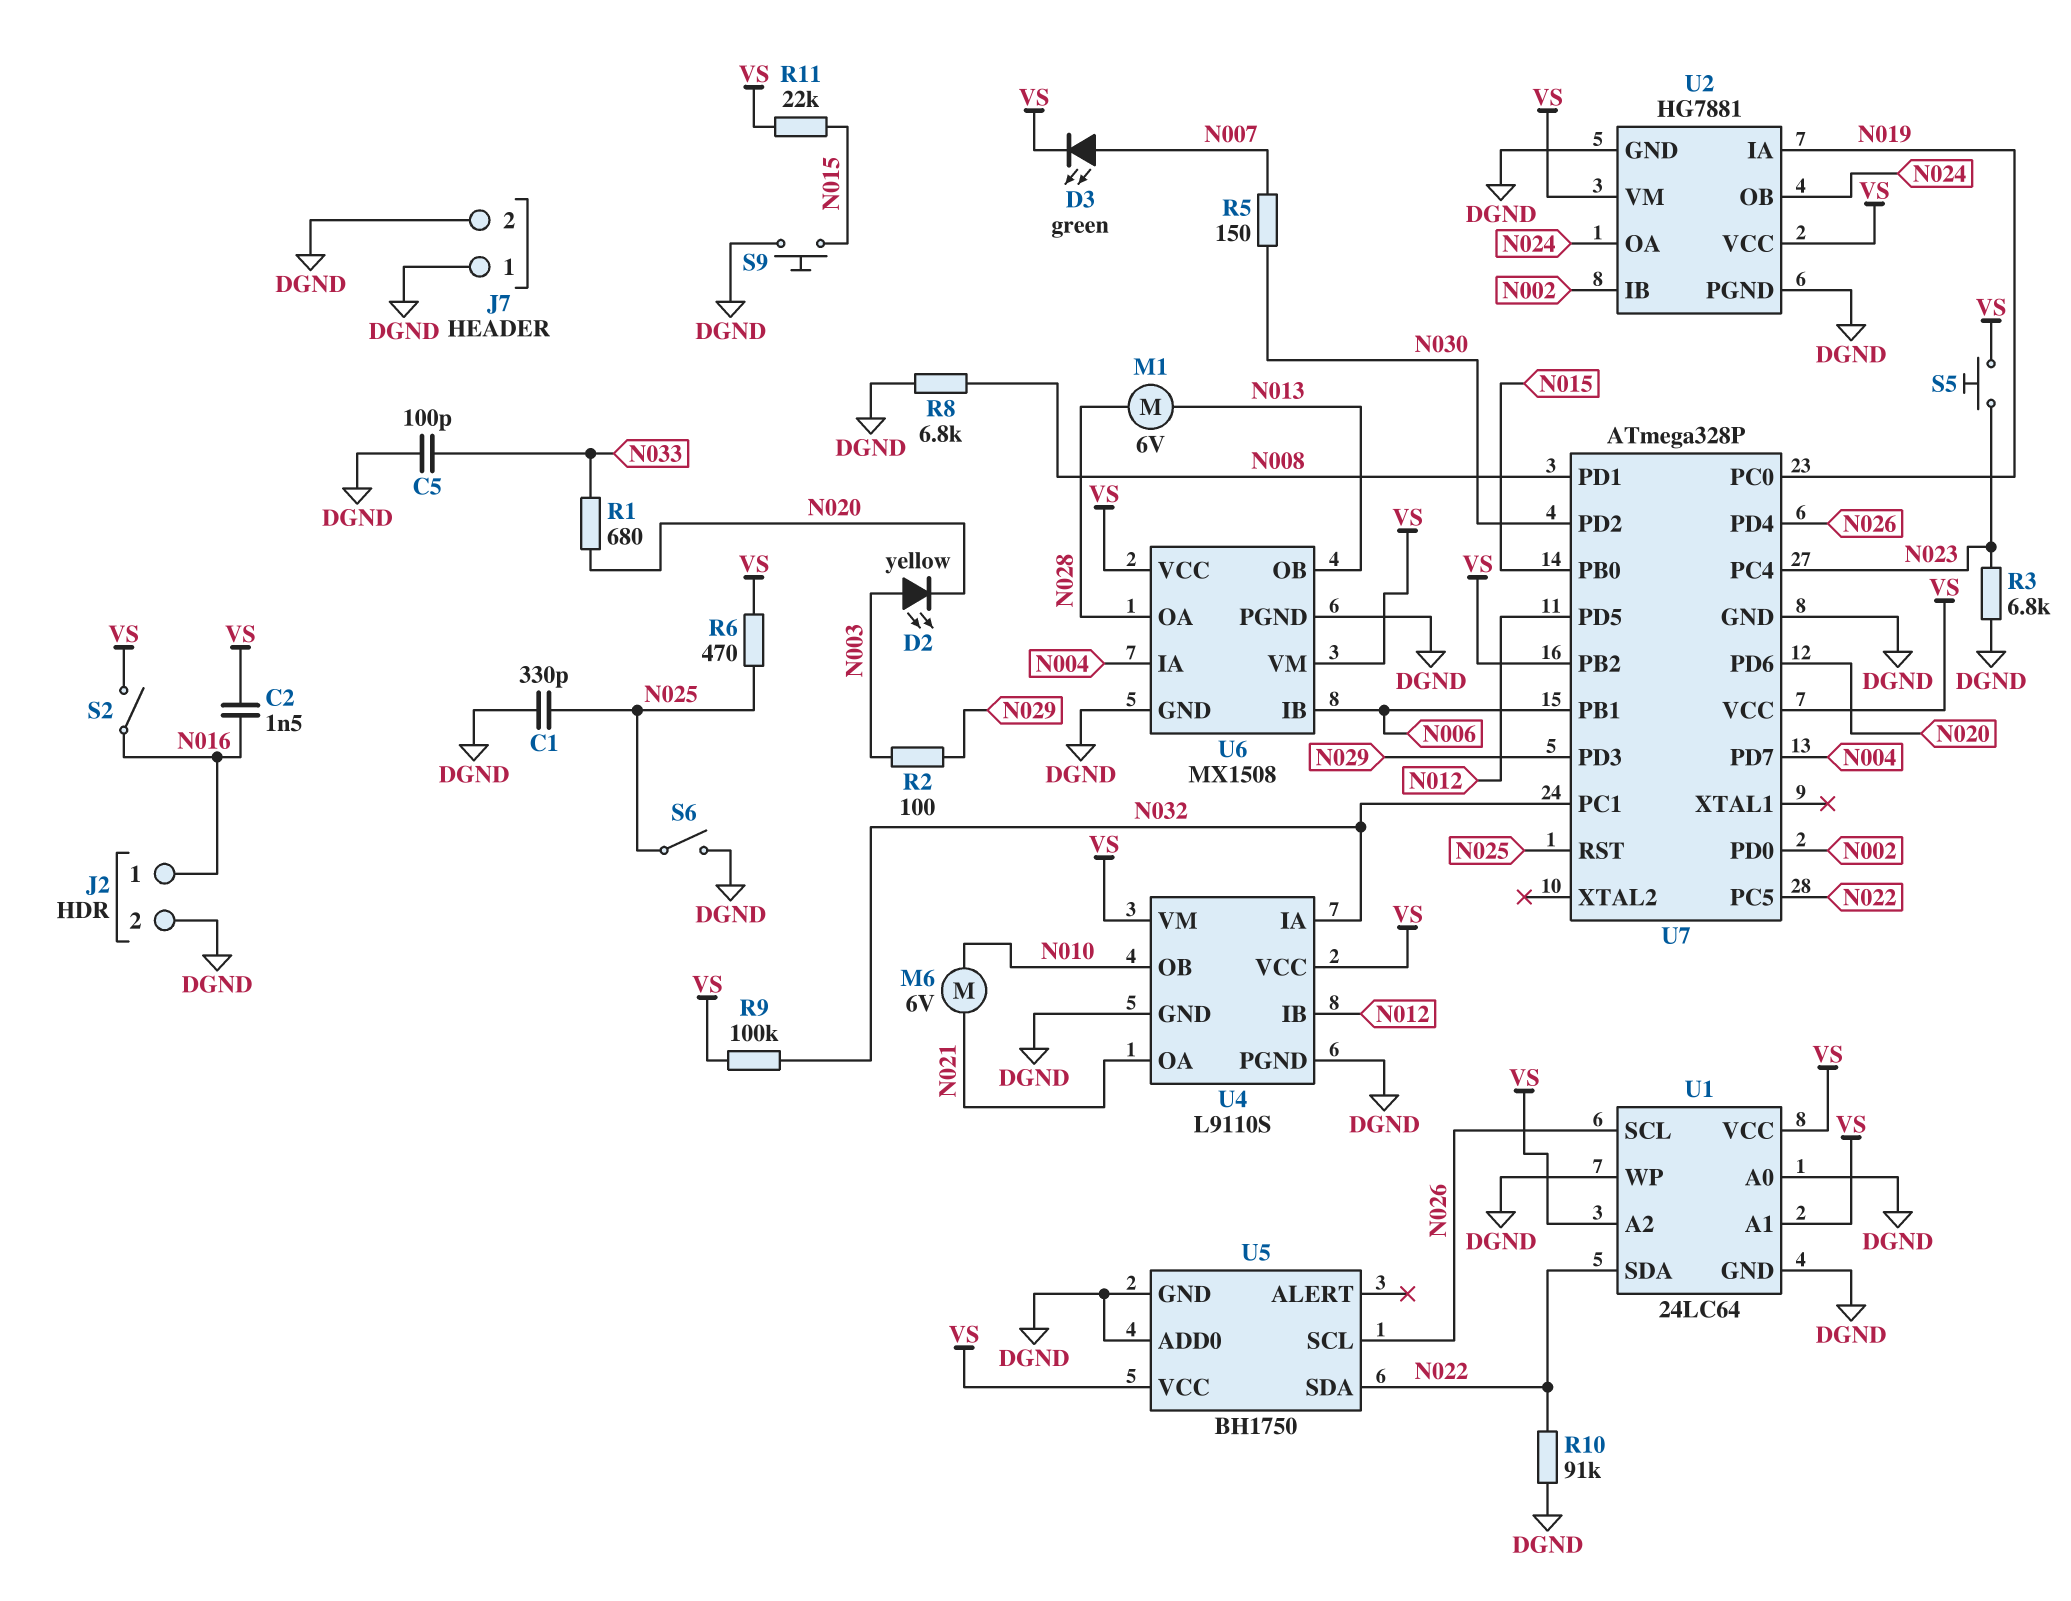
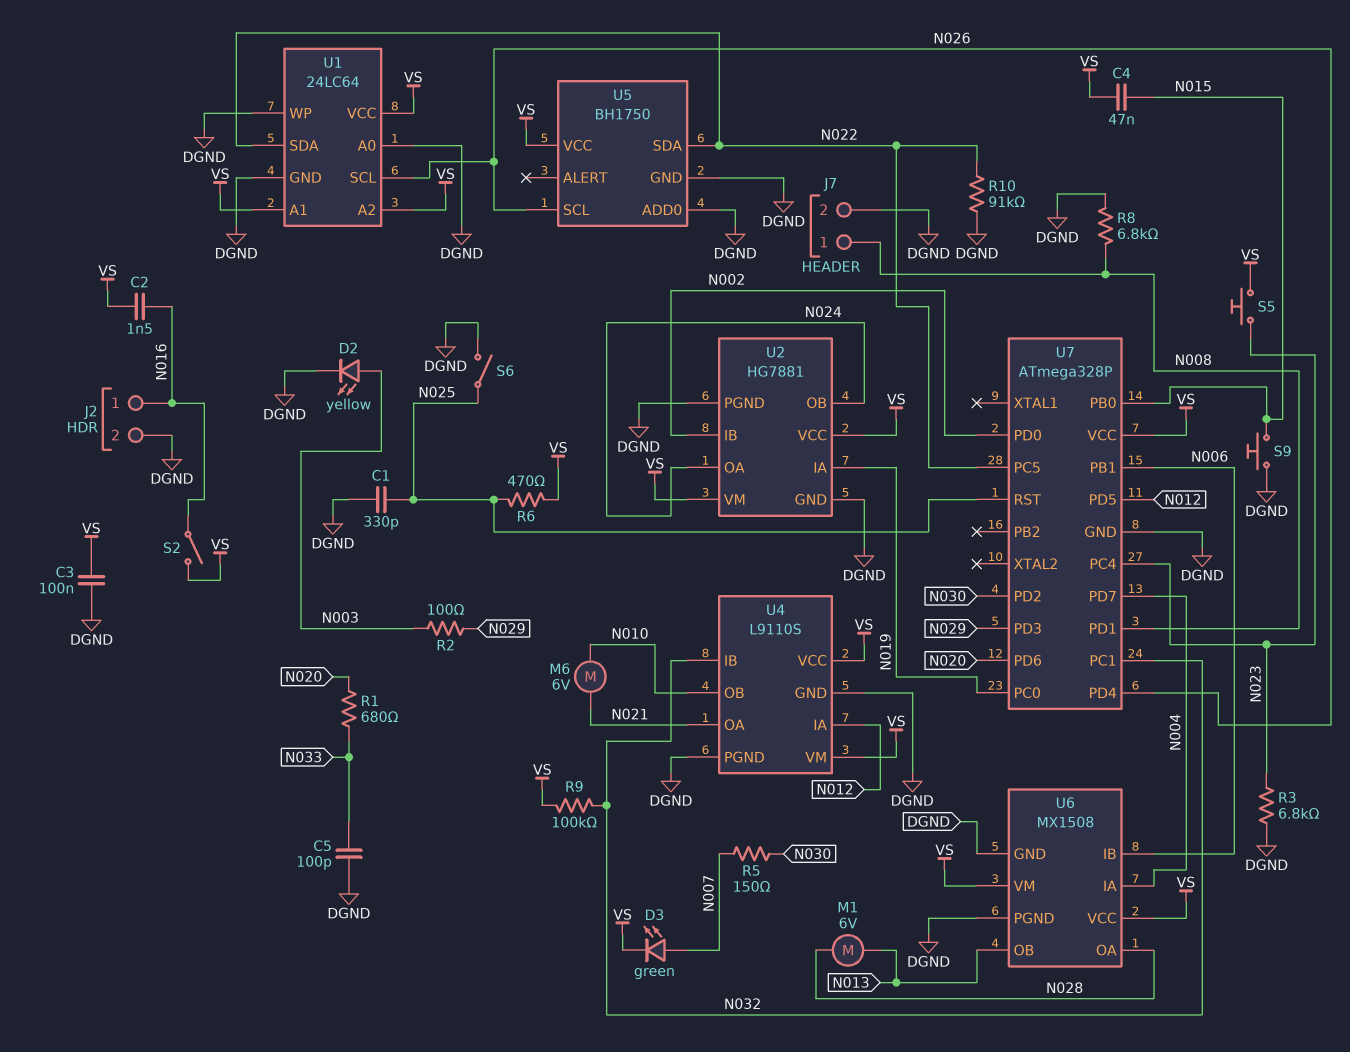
C3: none -> 100nF (DGND, VS)
C4: none -> 47nF (N015, VS)
D2: LED yellow (A N003, K N020) -> LED yellow (A N003, K DGND)
J7 pin 1: DGND -> N008
R11: 22k (N015, VS) -> none
U4 pin IA: N032 -> N012
U4 pin IB: N012 -> N032
U7 pin PB2: VS -> none

